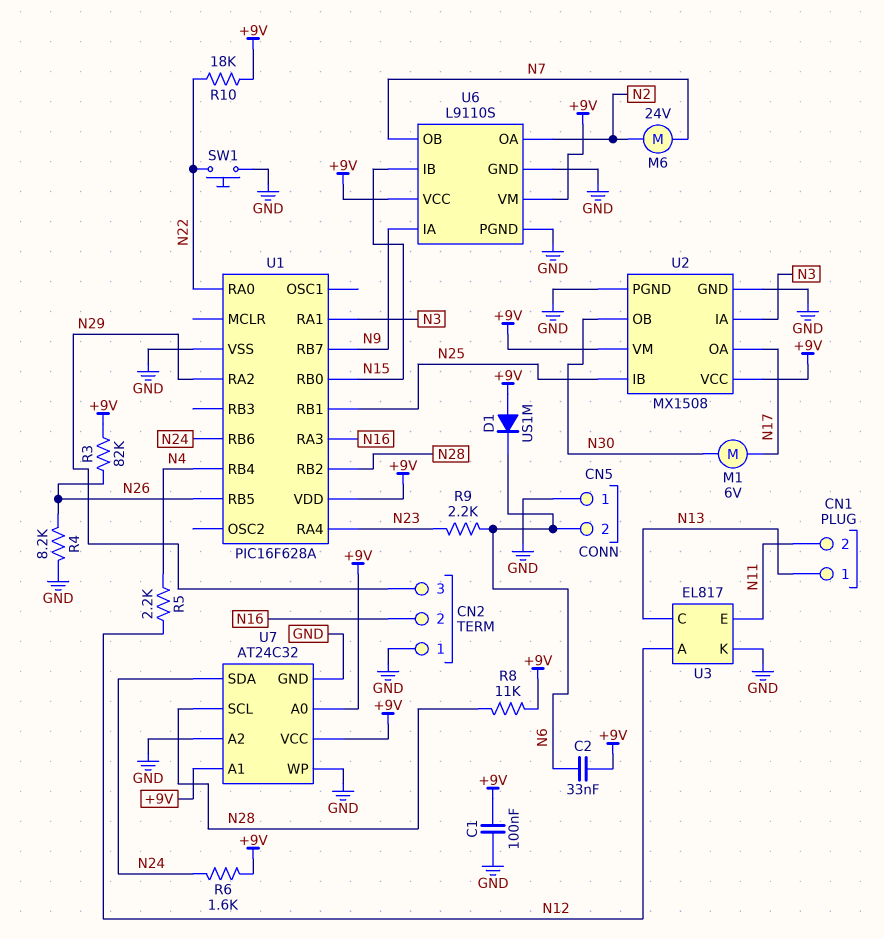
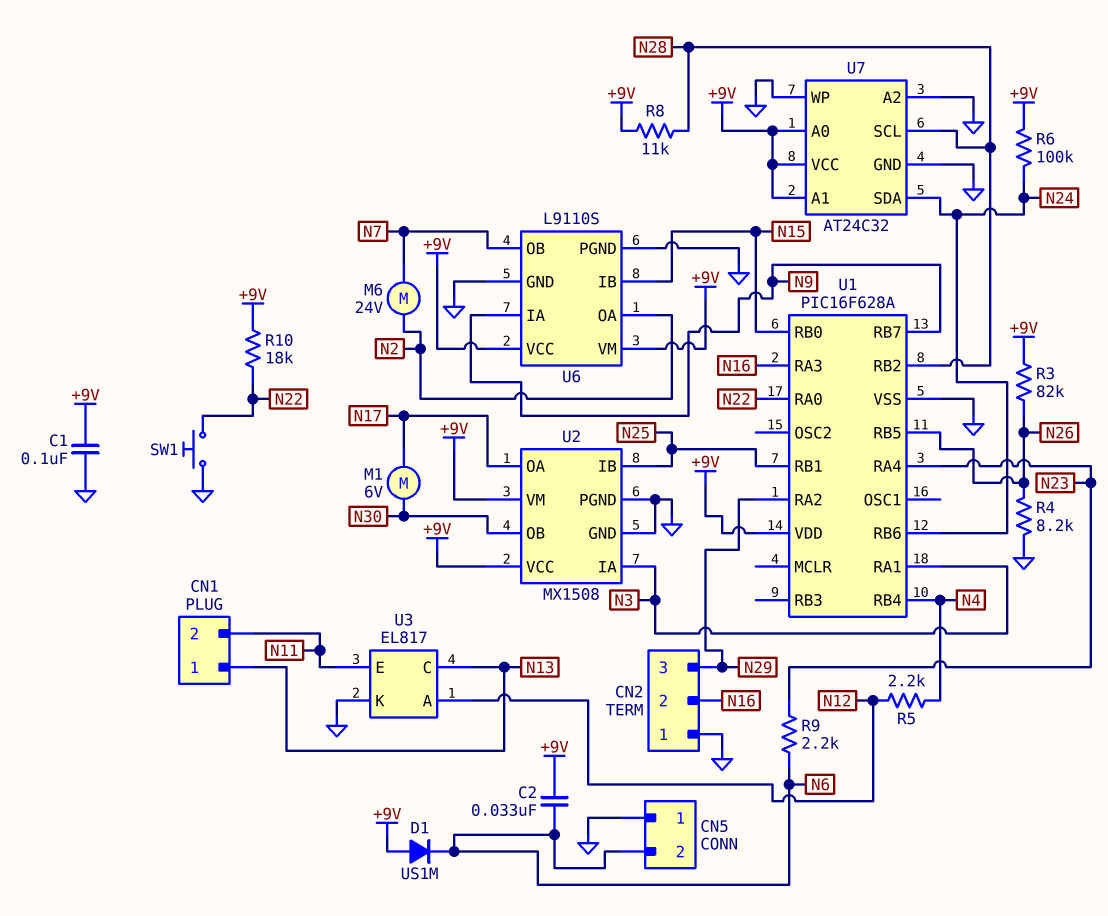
R6: 1.6k (+9V, N24) -> 100k (+9V, N24)

